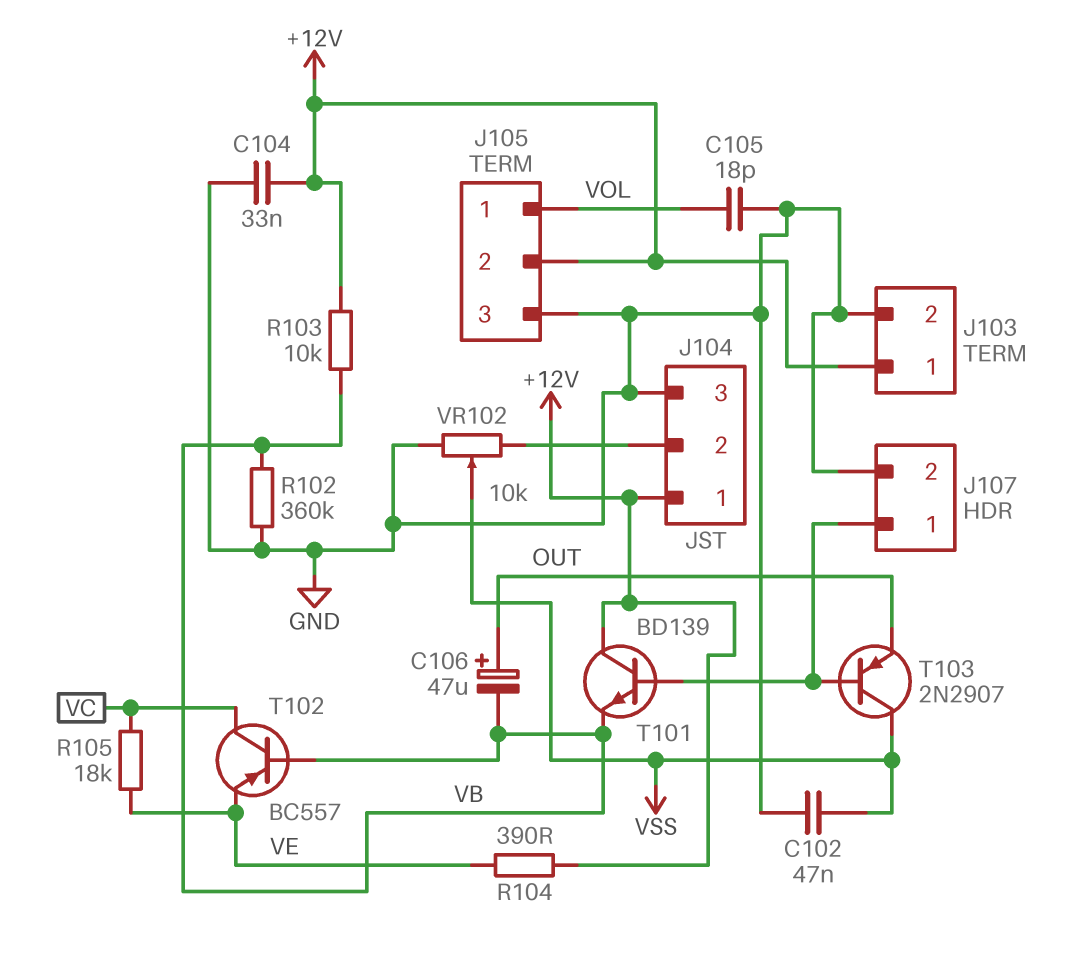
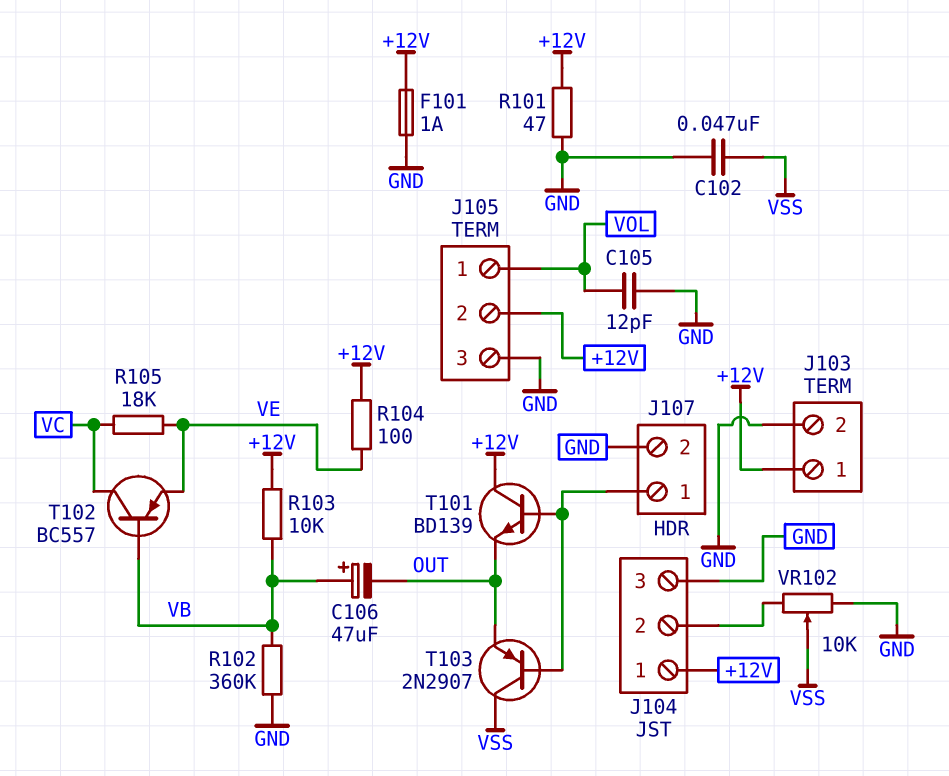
C104: 33nF (+12V, GND) -> none
C105: 18pF (GND, VOL) -> 12pF (GND, VOL)
C106: 47uF (plus OUT, minus VB) -> 47uF (plus VB, minus OUT)
F101: none -> 1A (+12V, GND)
R101: none -> 47 (+12V, GND)
R104: 390 (+12V, VE) -> 100 (+12V, VE)
T101: NPN BD139 (B J107/1, C +12V, E VB) -> NPN BD139 (B J107/1, C +12V, E OUT)

